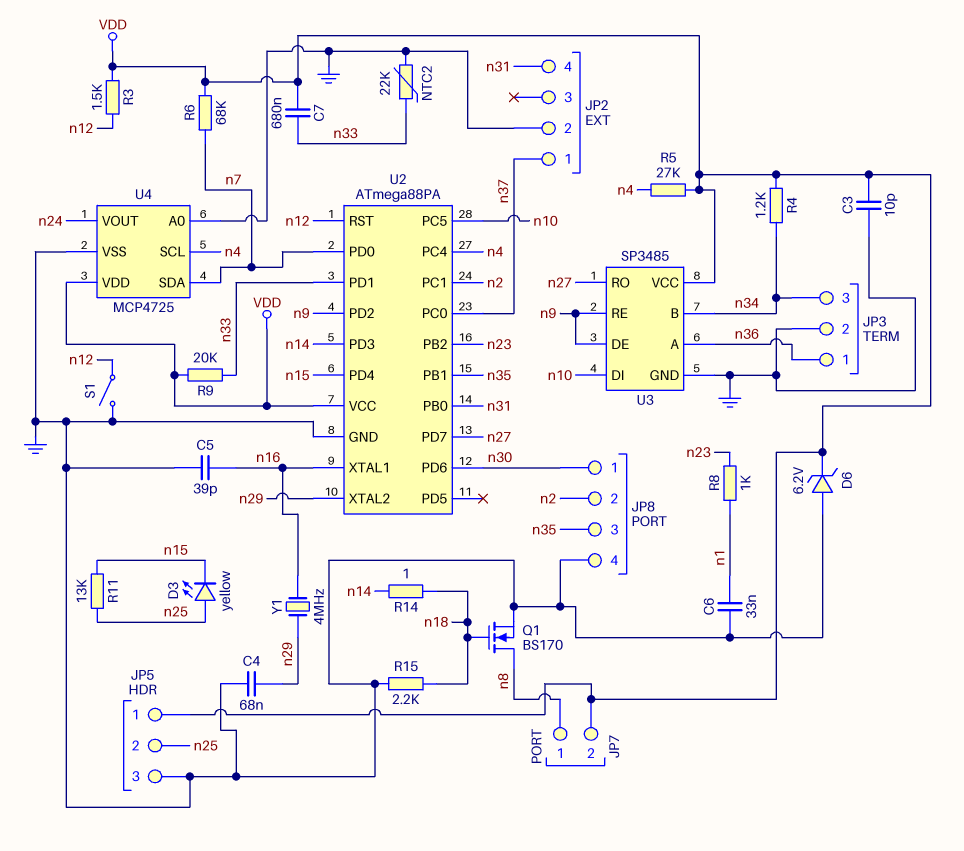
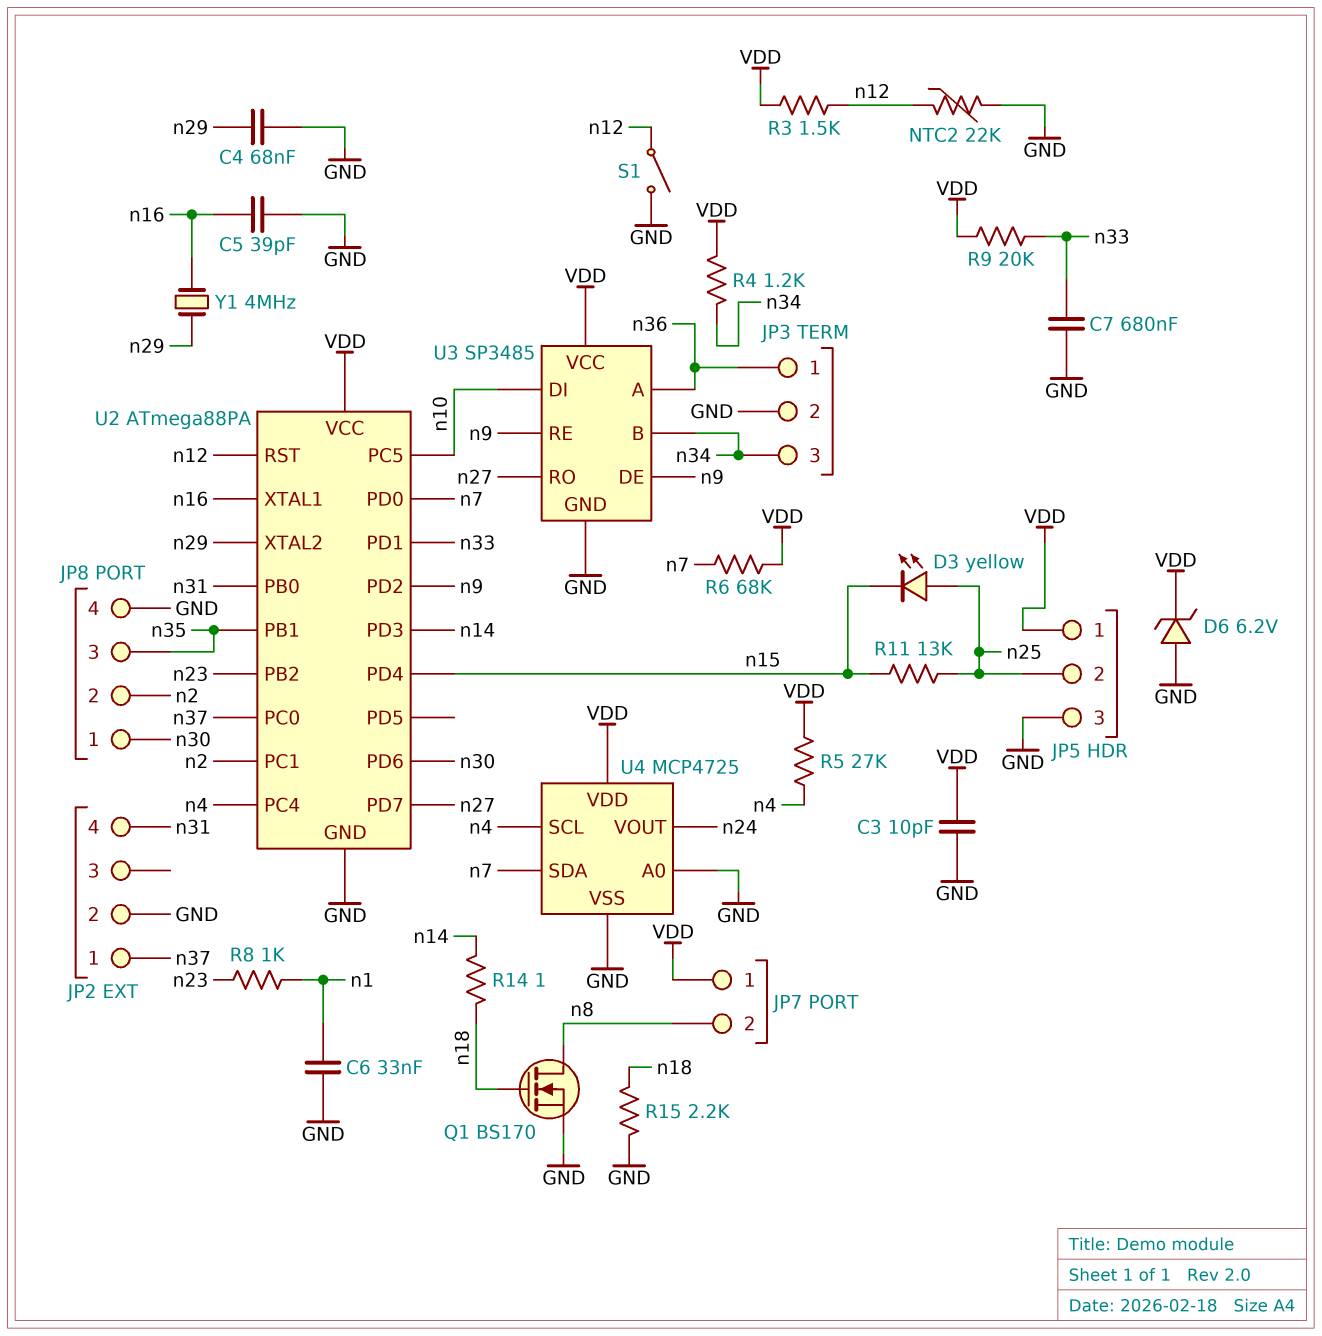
C7: 680nF (VDD, n33) -> 680nF (GND, n33)
JP7 pin 1: n8 -> VDD
JP7 pin 2: VDD -> n8
NTC2: 22k (GND, n33) -> 22k (GND, n12)

